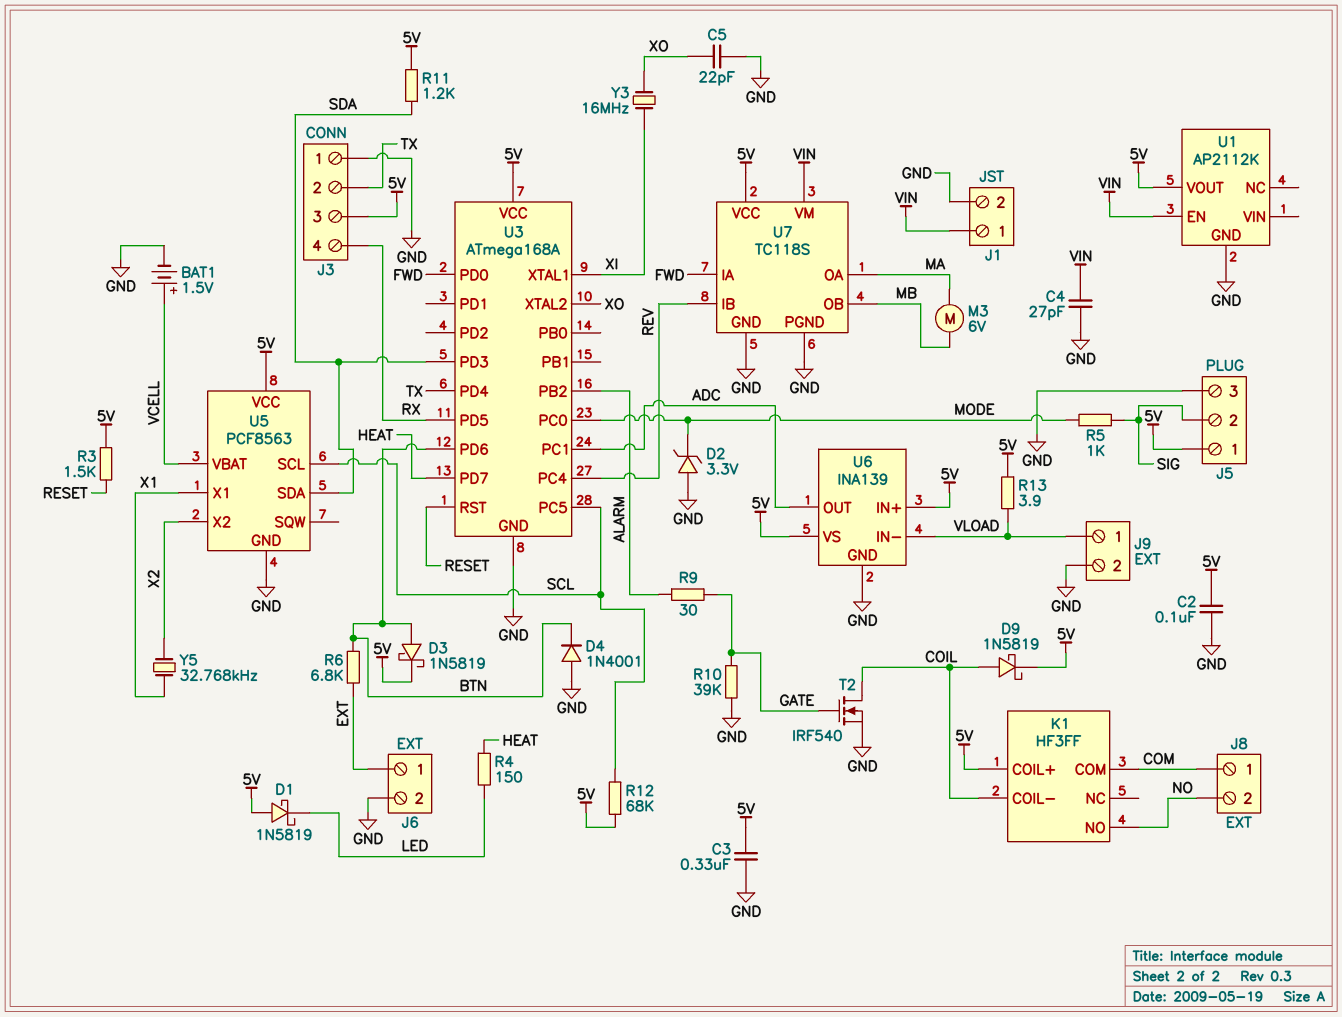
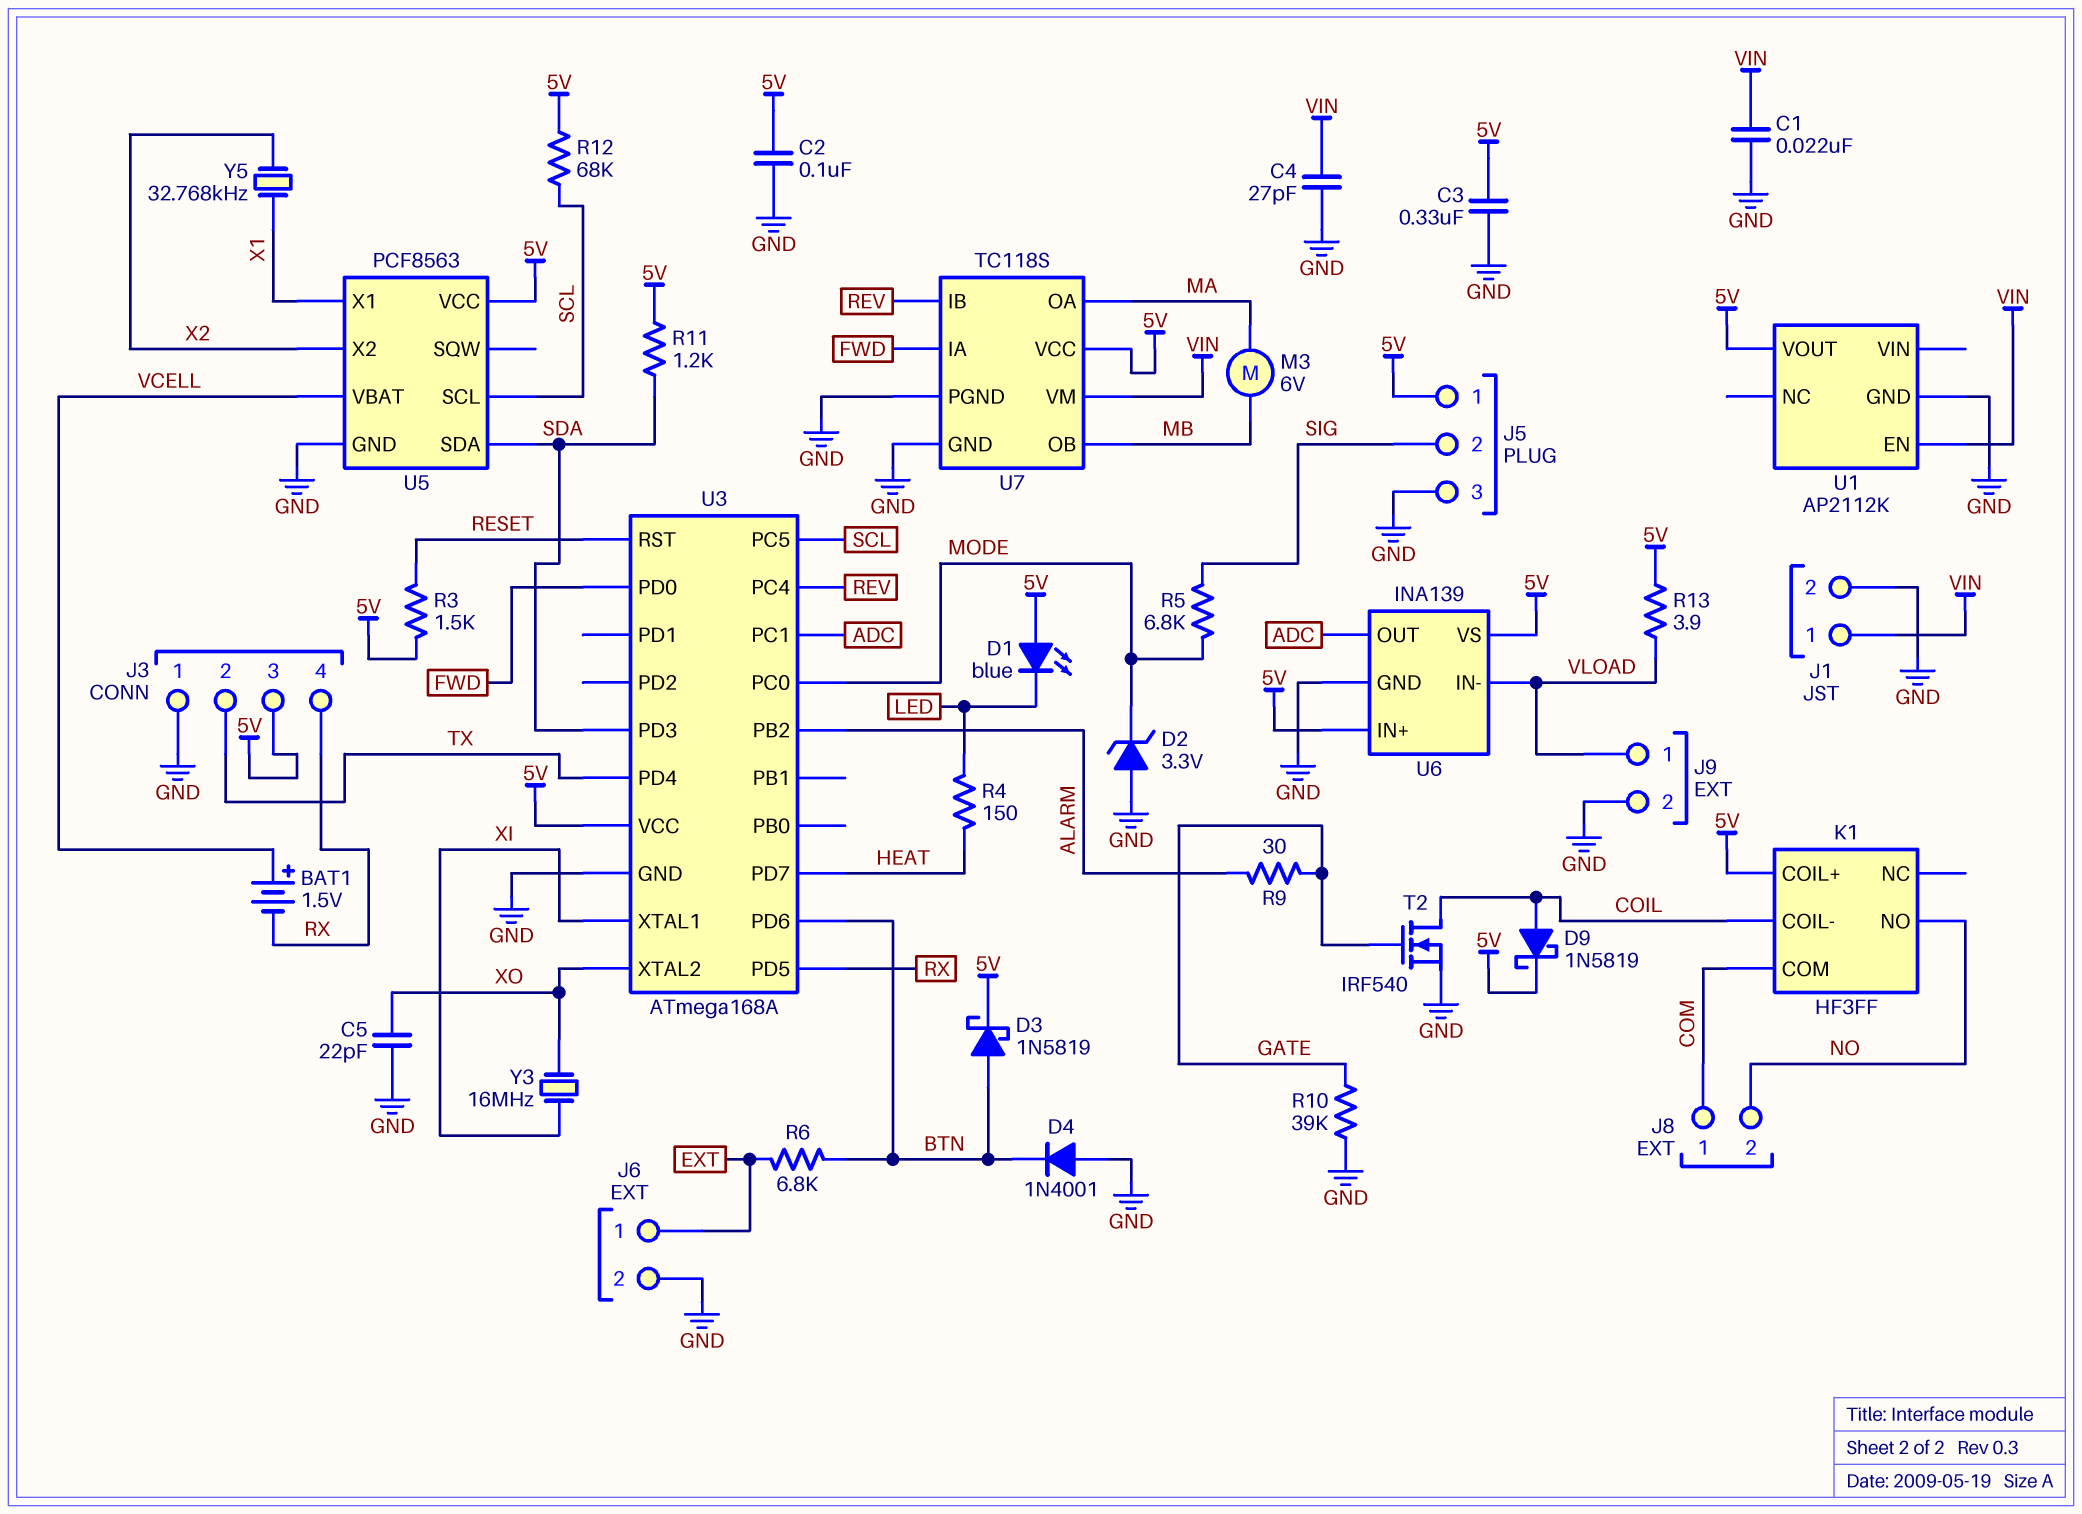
BAT1: 1.5V (plus VCELL, minus GND) -> 1.5V (plus VCELL, minus RX)
C1: none -> 22nF (GND, VIN)
D1: schottky 1N5819 (A 5V, K LED) -> LED blue (A 5V, K LED)
R5: 1k (MODE, SIG) -> 6.8k (MODE, SIG)

